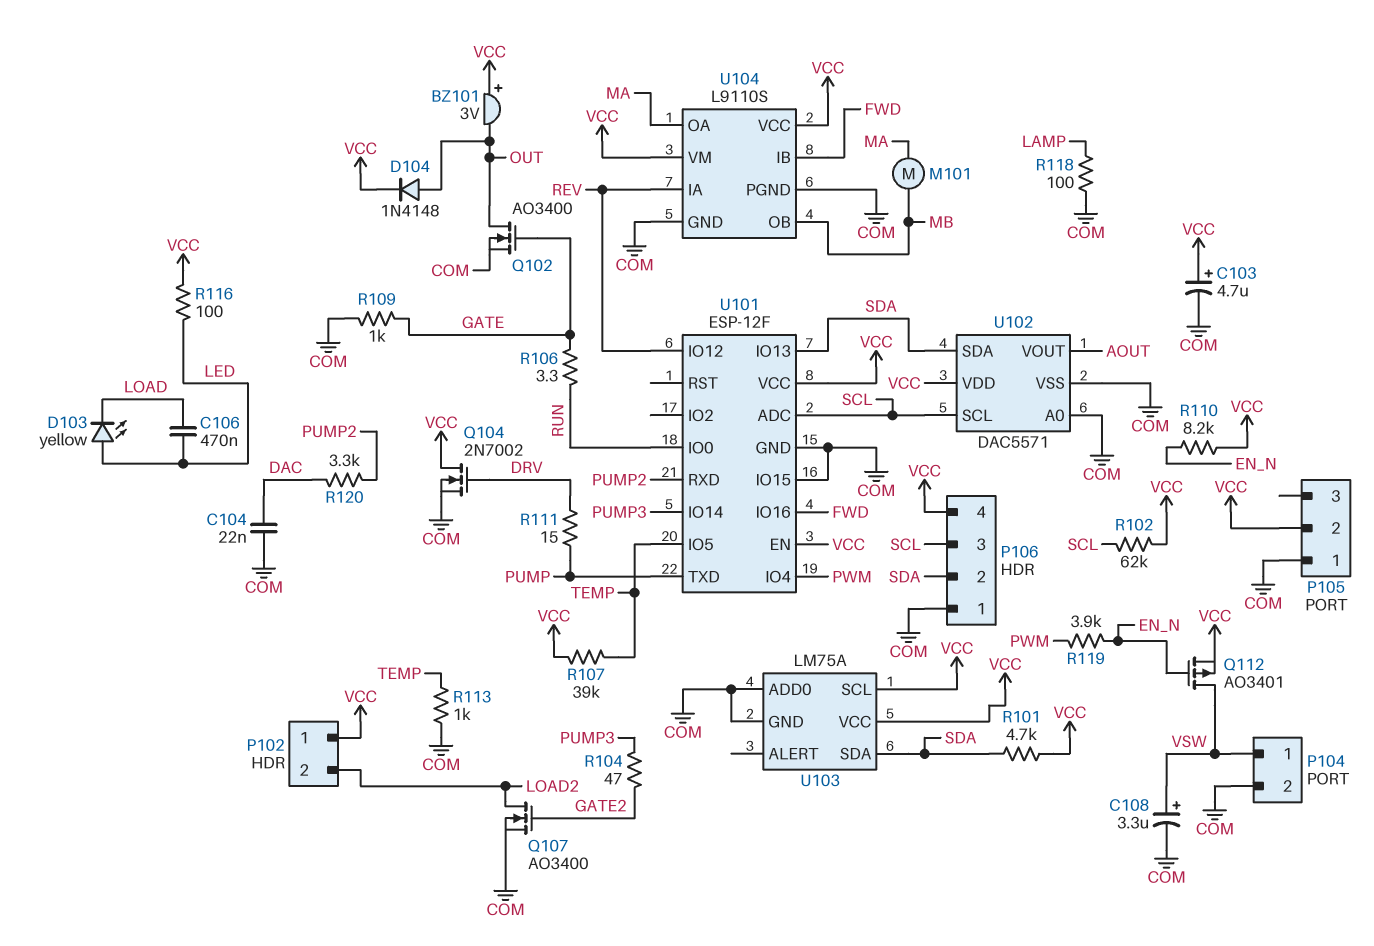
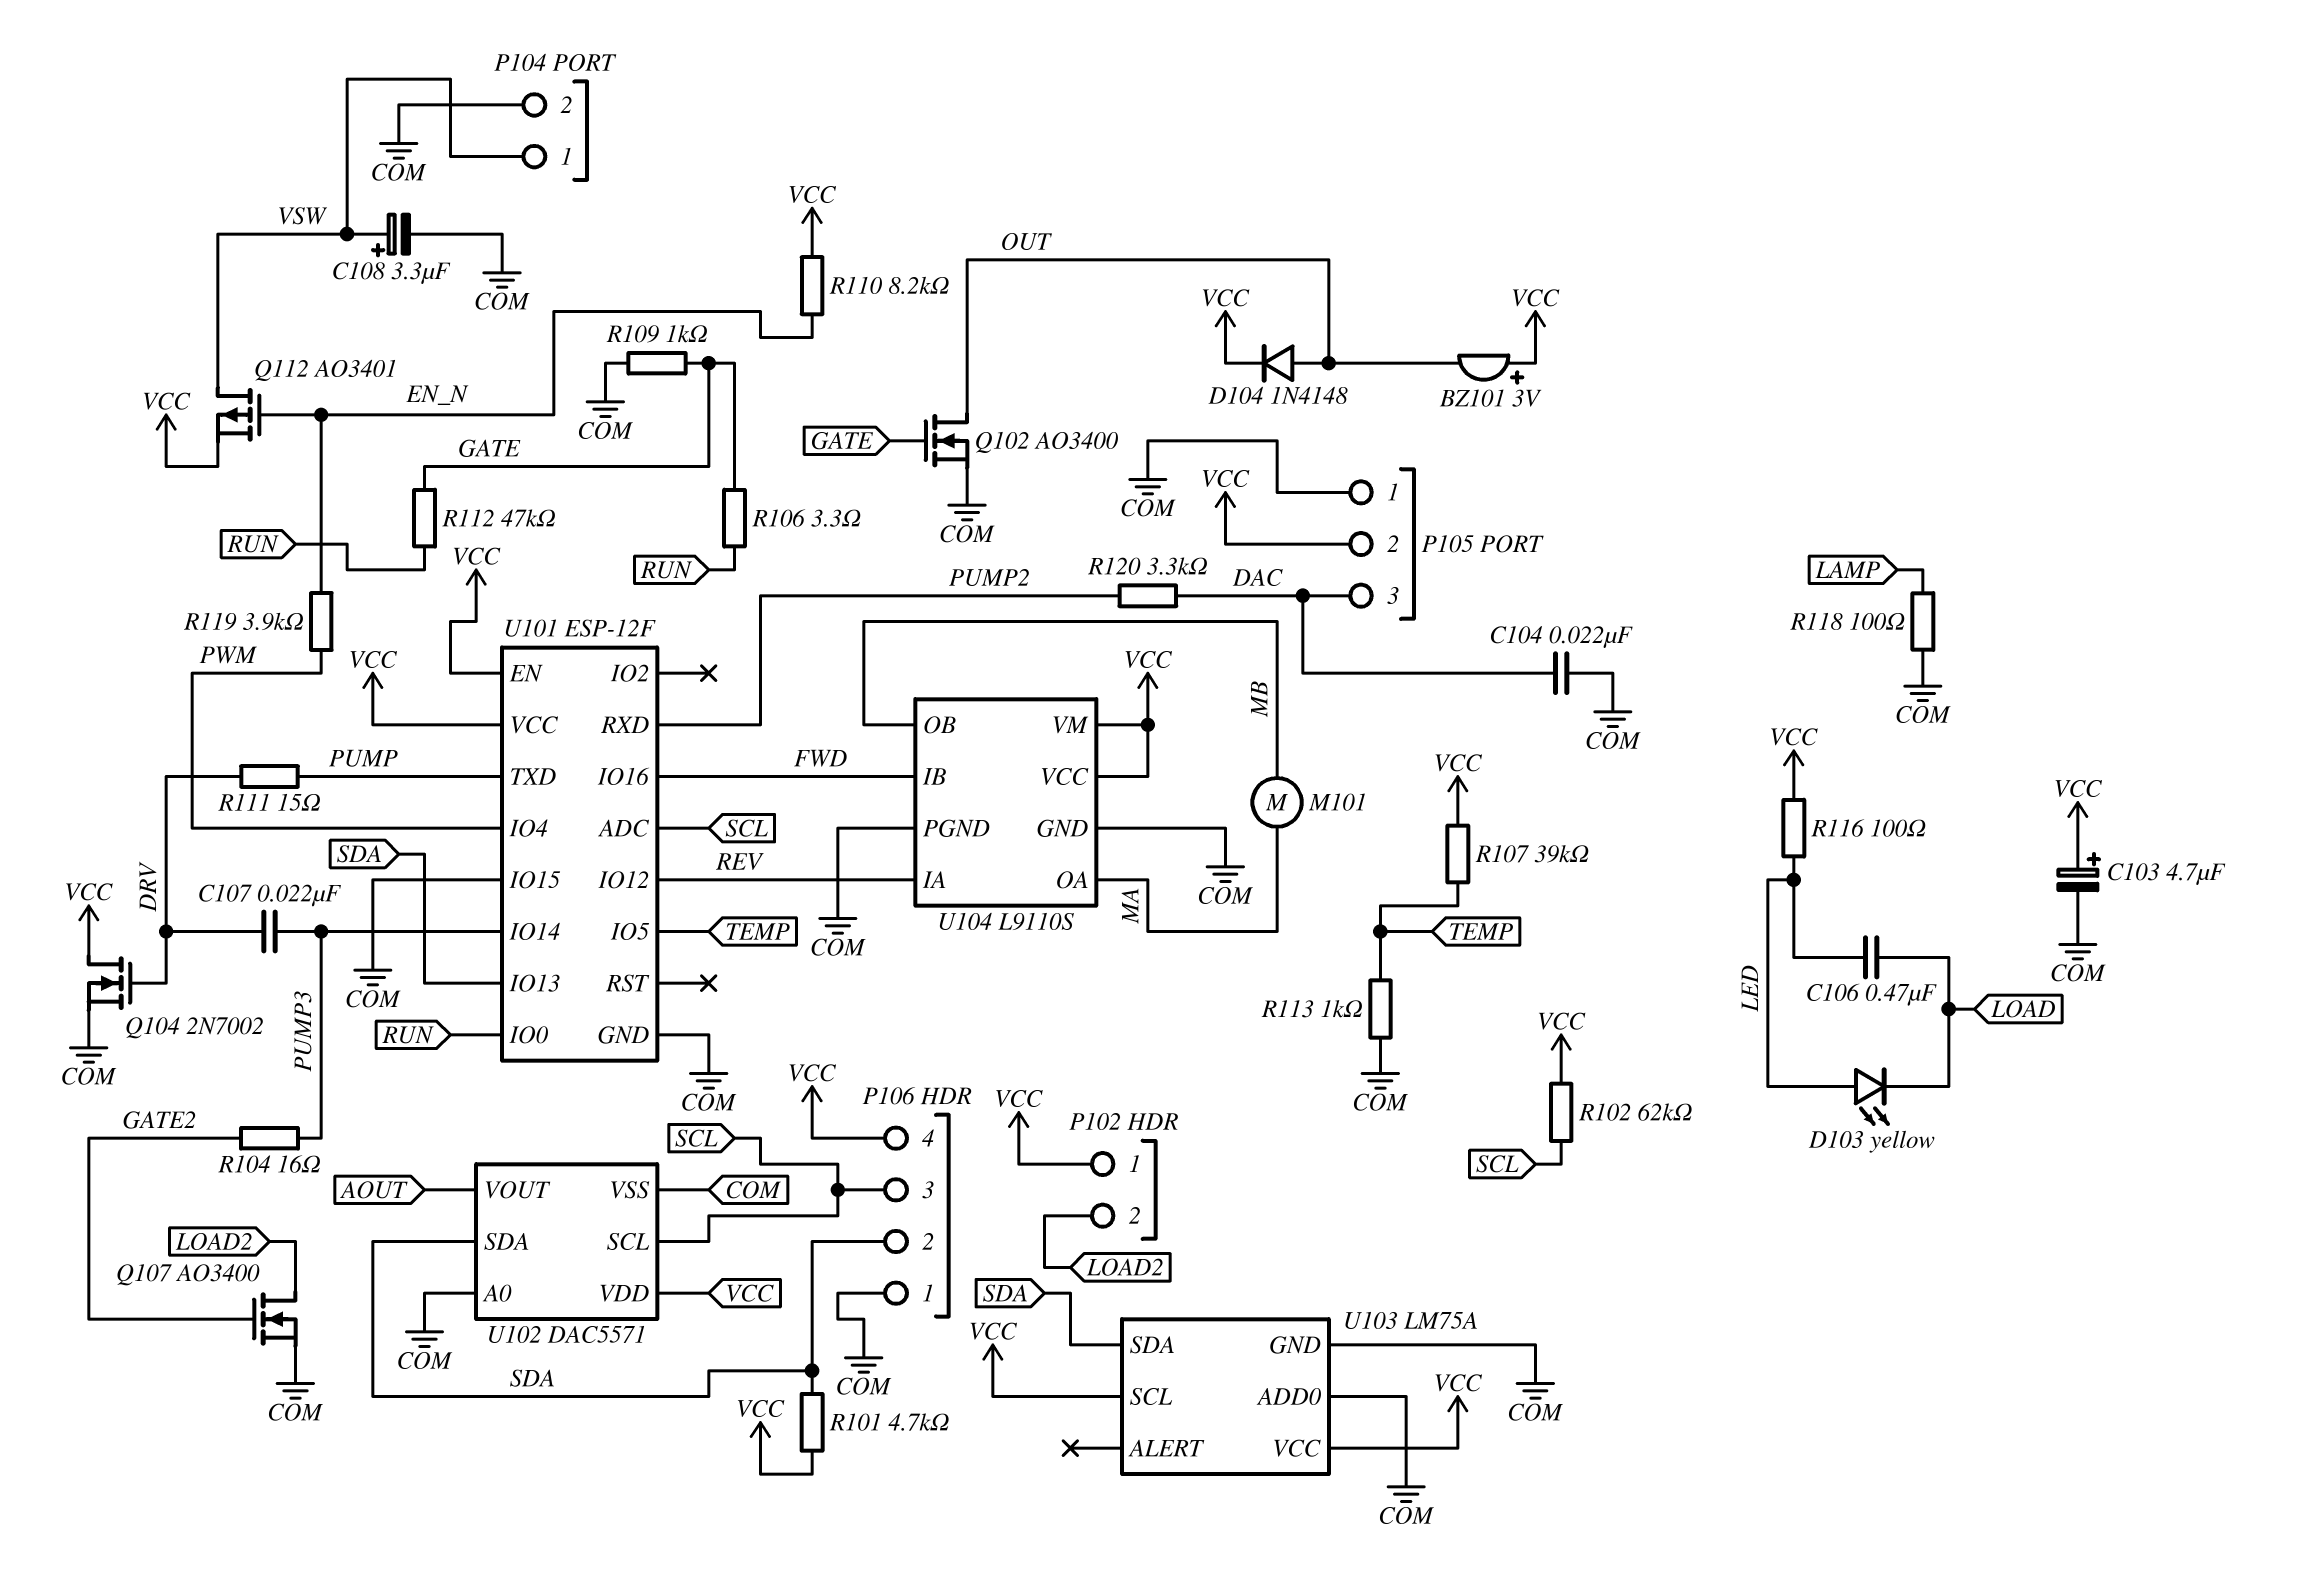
C107: none -> 22nF (DRV, PUMP3)
P105 pin 3: none -> DAC
R104: 47 (GATE2, PUMP3) -> 16 (GATE2, PUMP3)
R112: none -> 47k (GATE, RUN)

